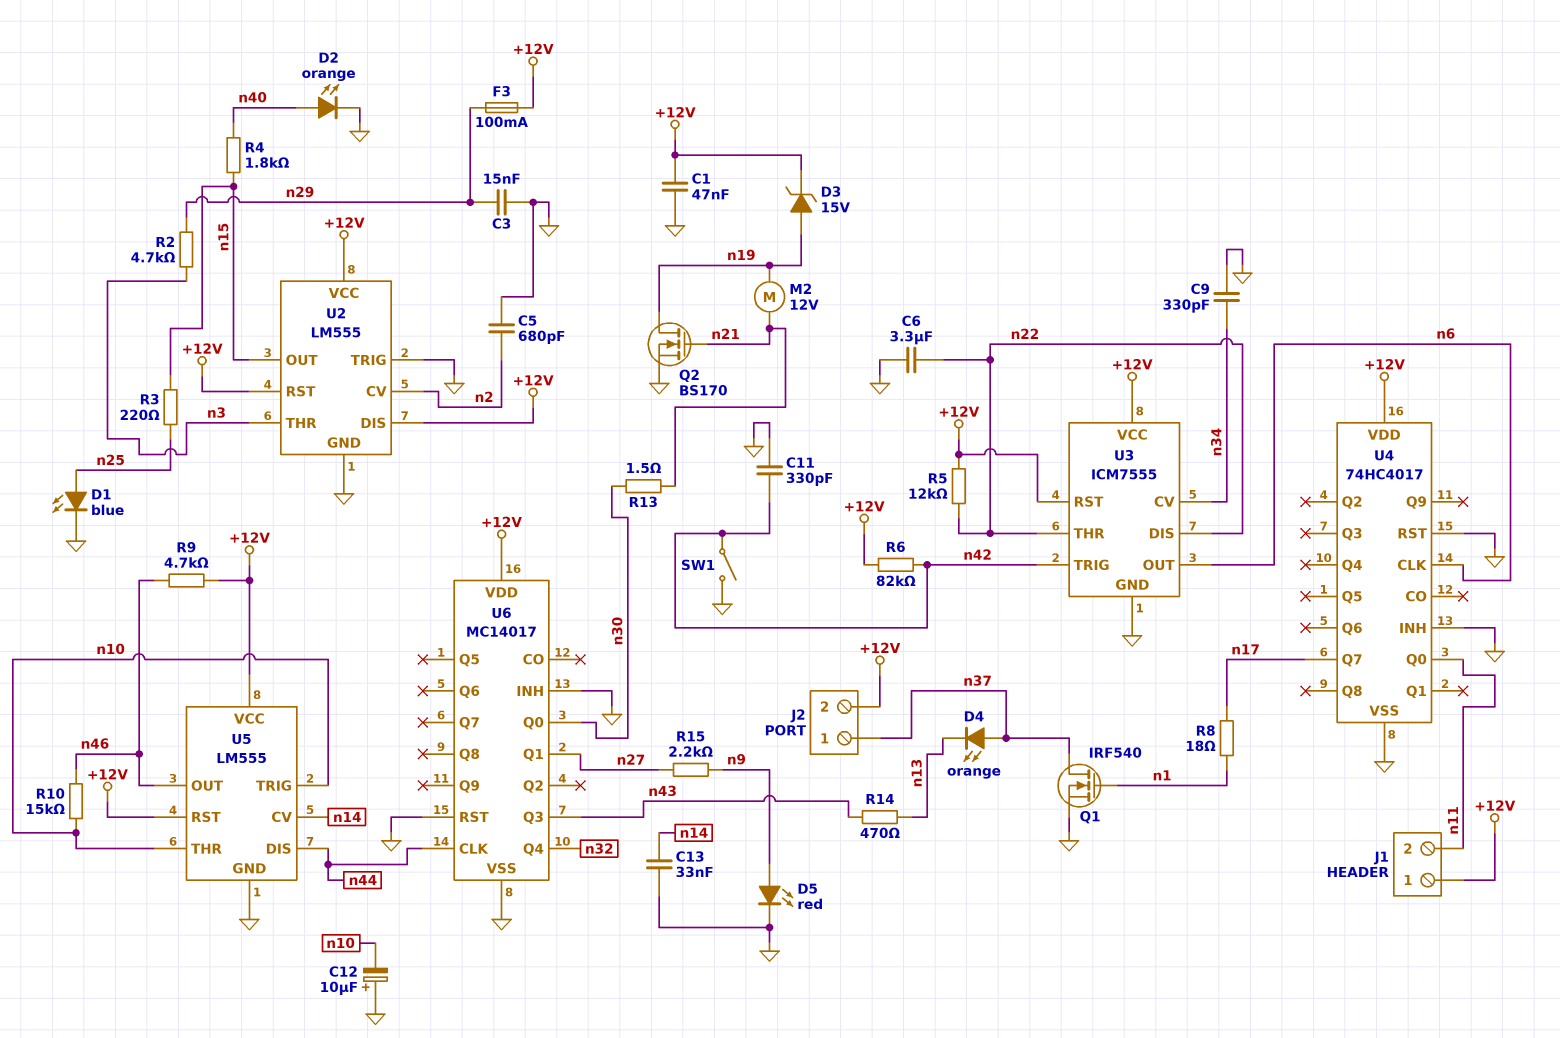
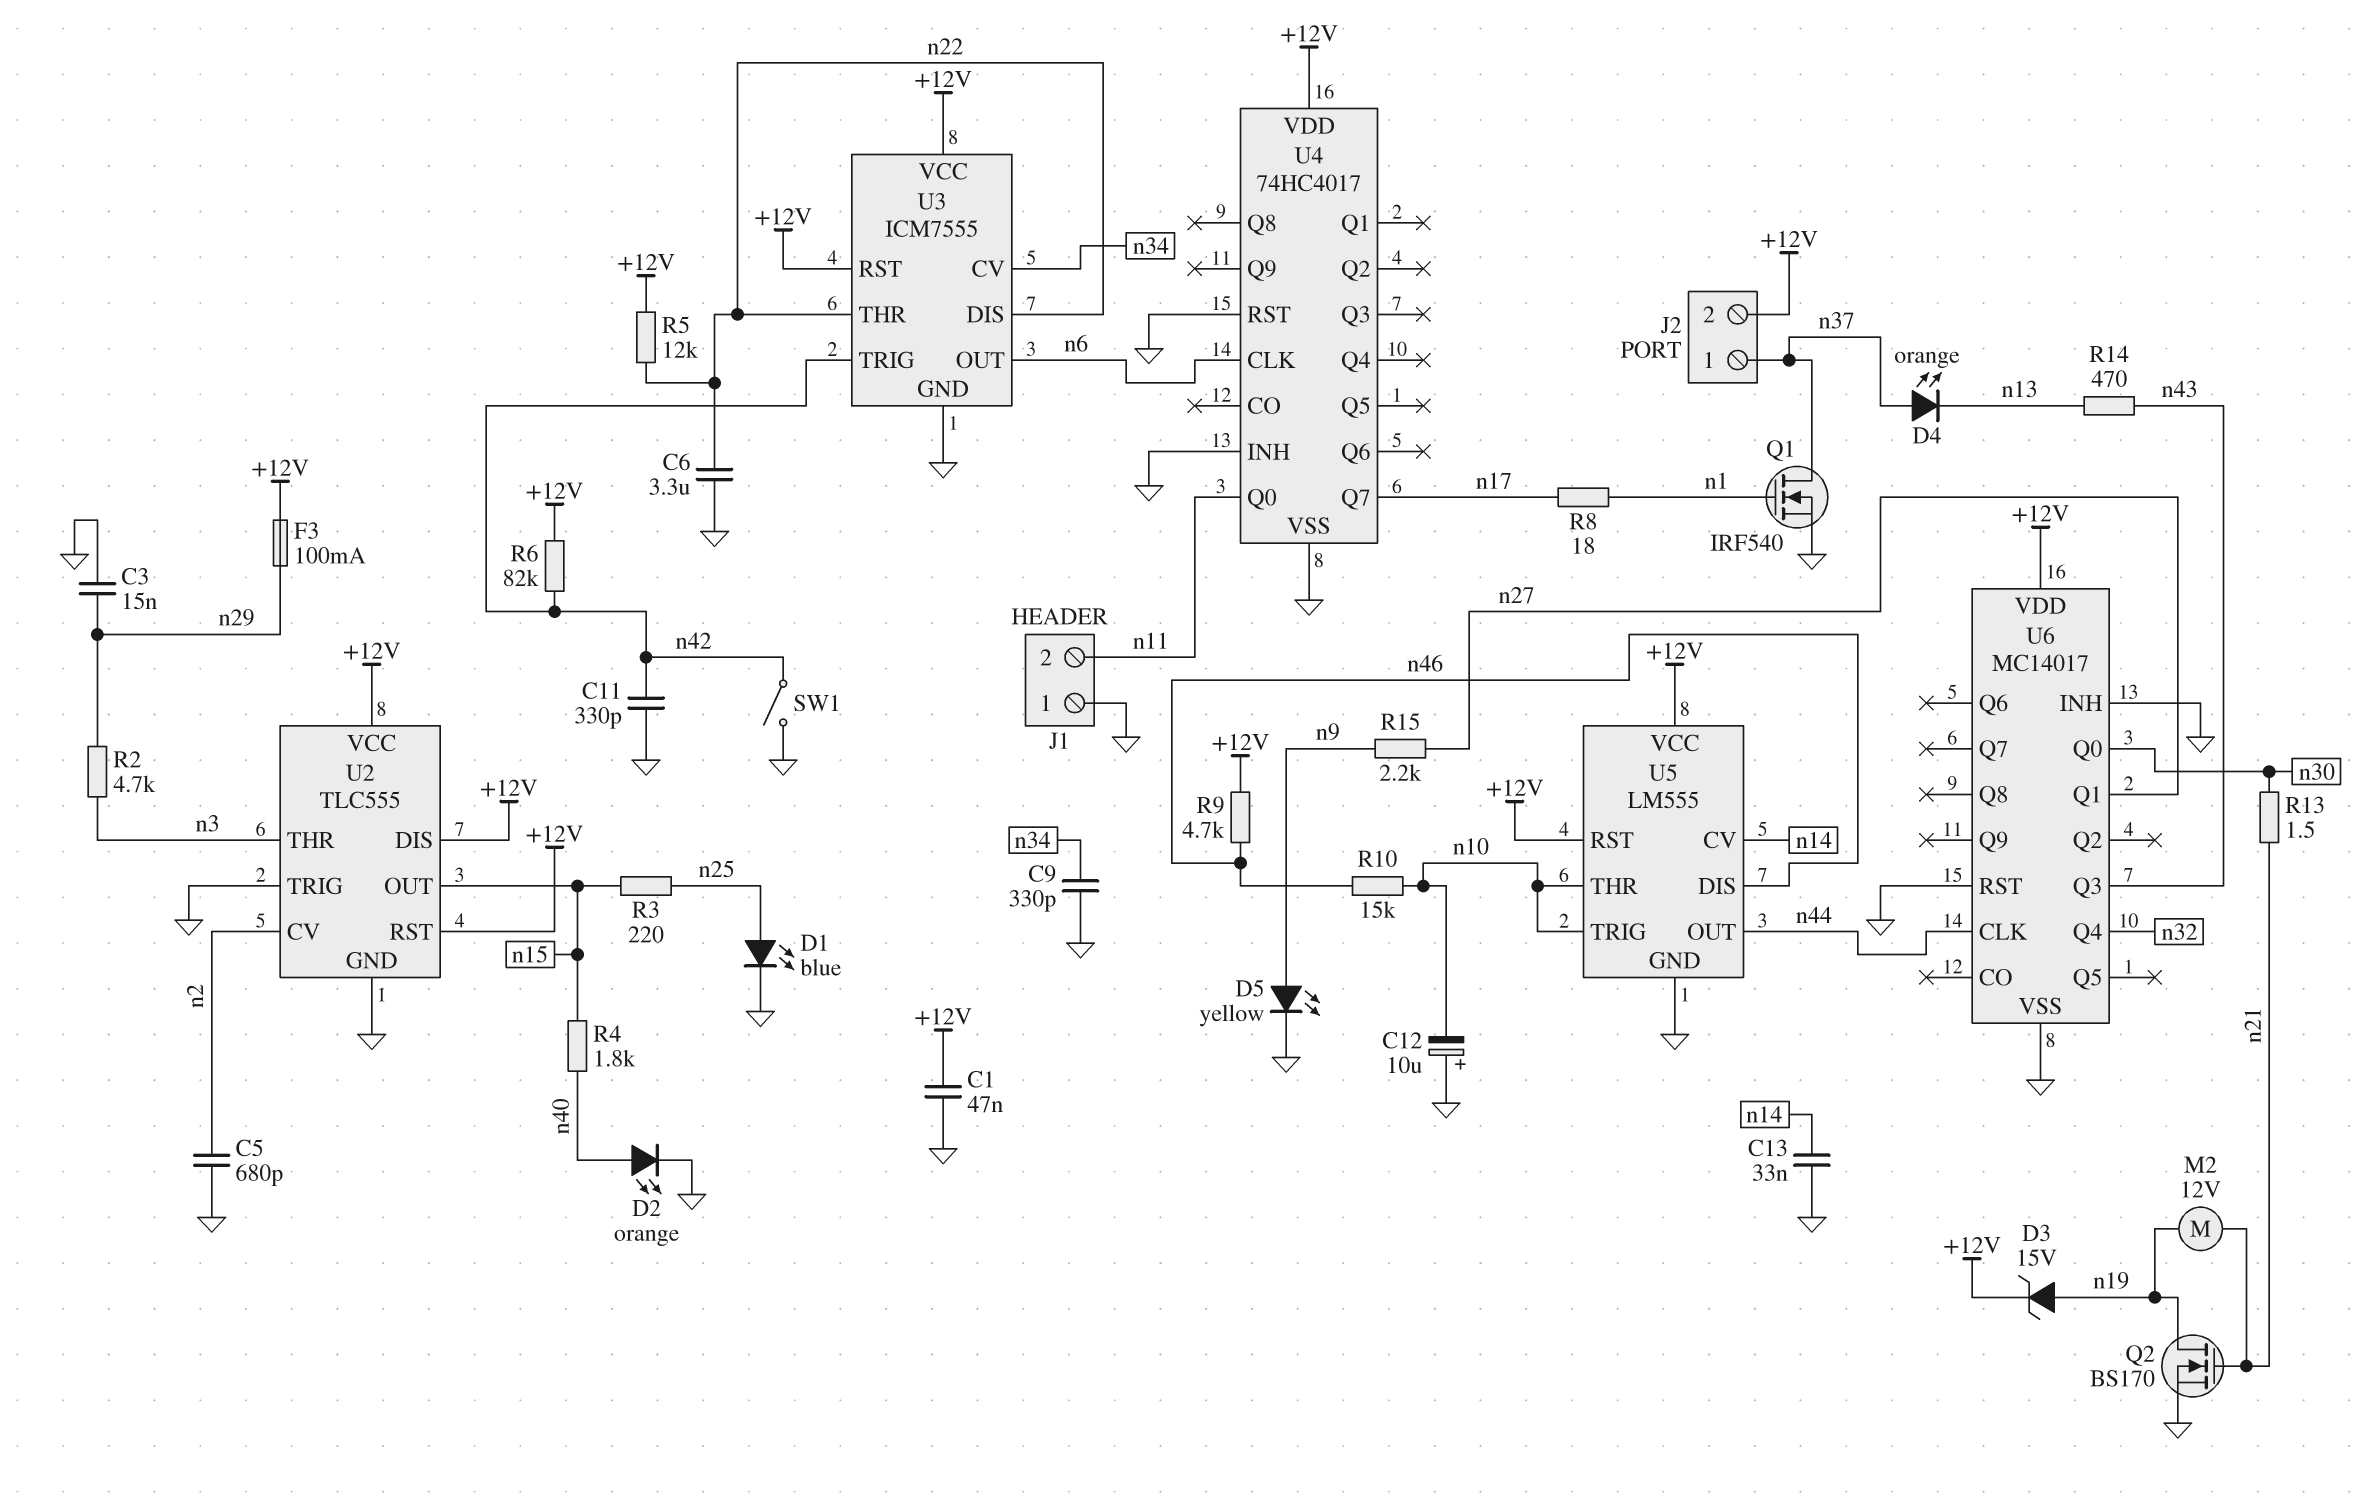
D5: LED red (A n9, K GND) -> LED yellow (A n9, K GND)
J1 pin 1: +12V -> GND
U2: LM555 -> TLC555
U5 pin DIS: n44 -> n46
U5 pin OUT: n46 -> n44

